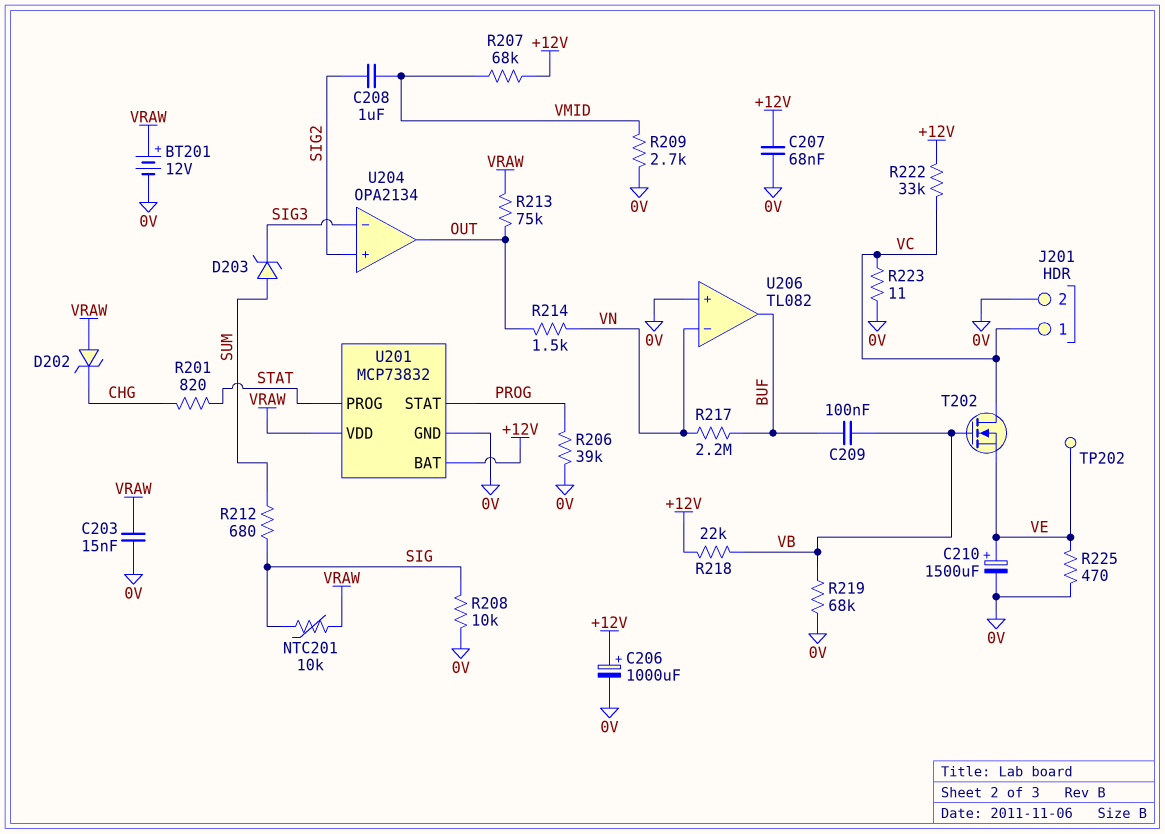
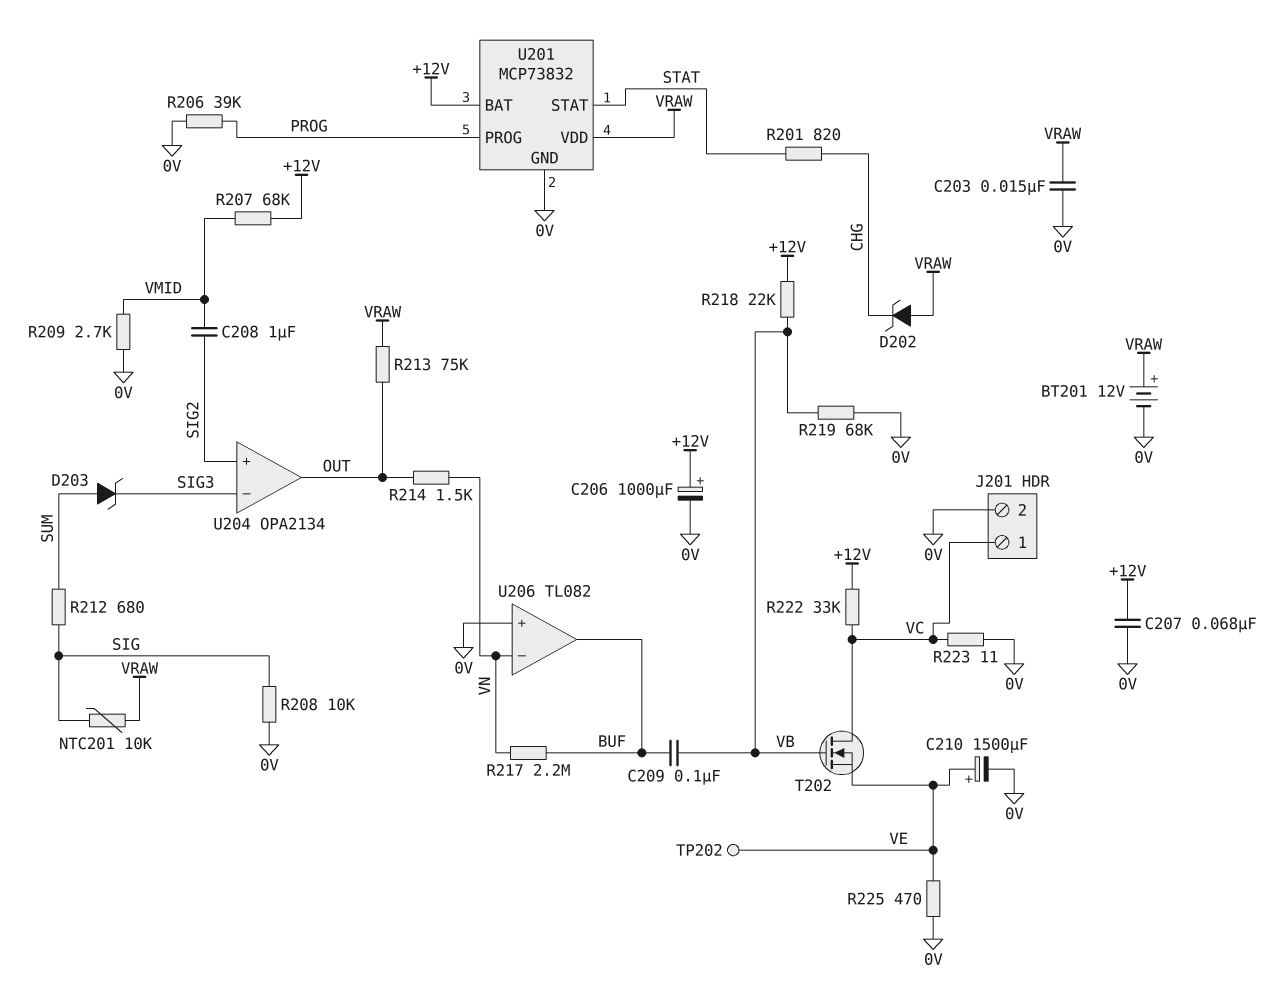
U201 pin PROG: STAT -> PROG
U201 pin STAT: PROG -> STAT

